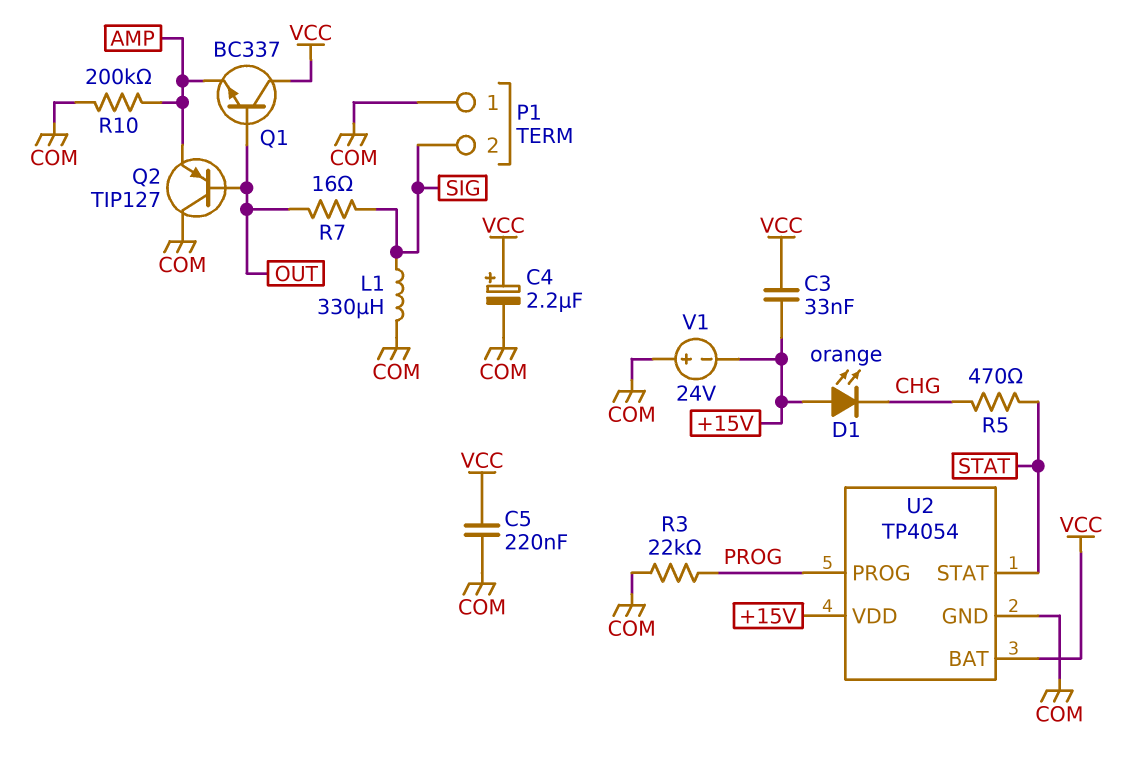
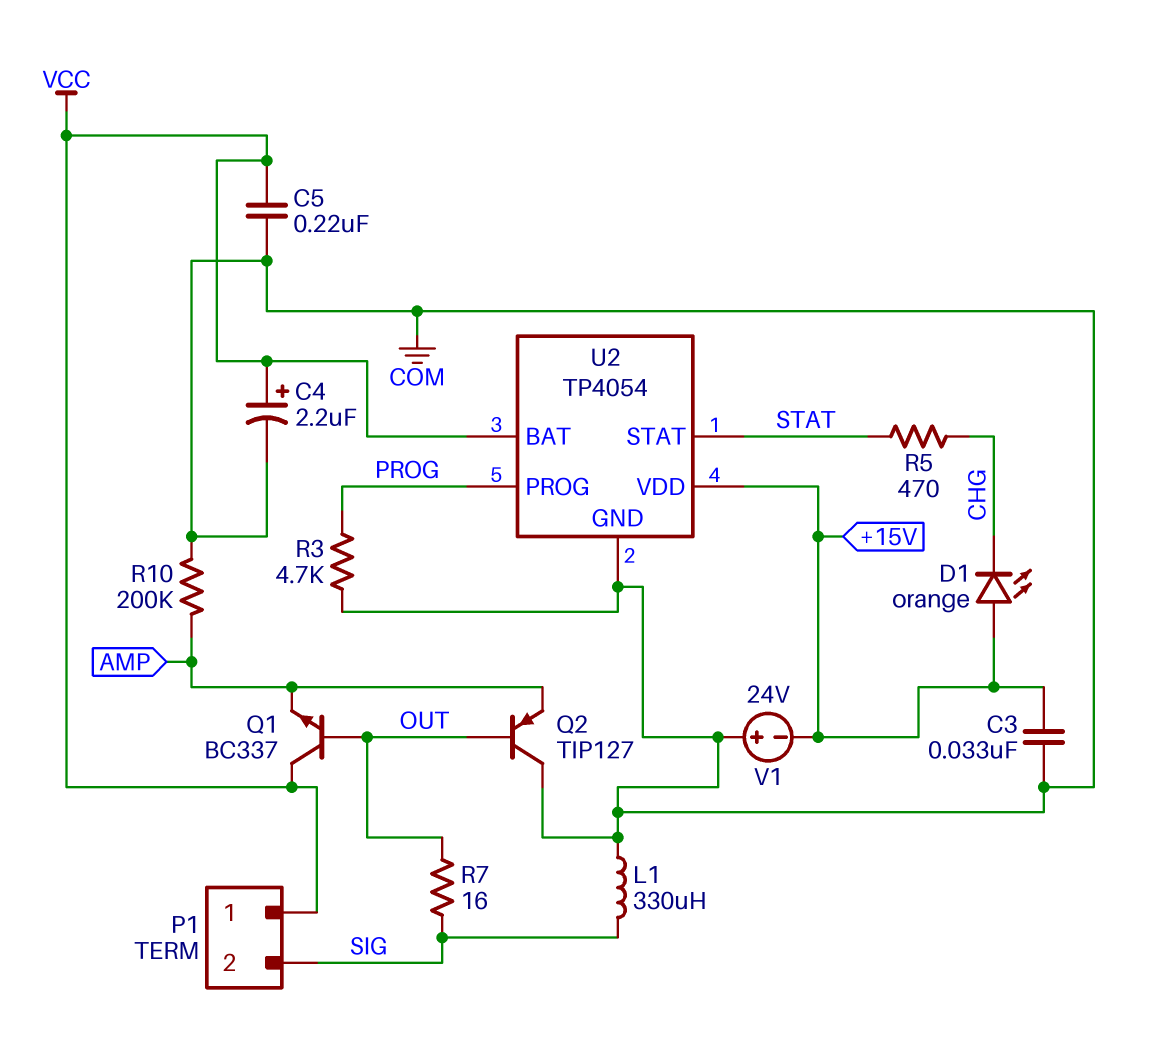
C3: 33nF (+15V, VCC) -> 33nF (+15V, COM)
P1 pin 1: COM -> VCC
R3: 22k (COM, PROG) -> 4.7k (COM, PROG)

